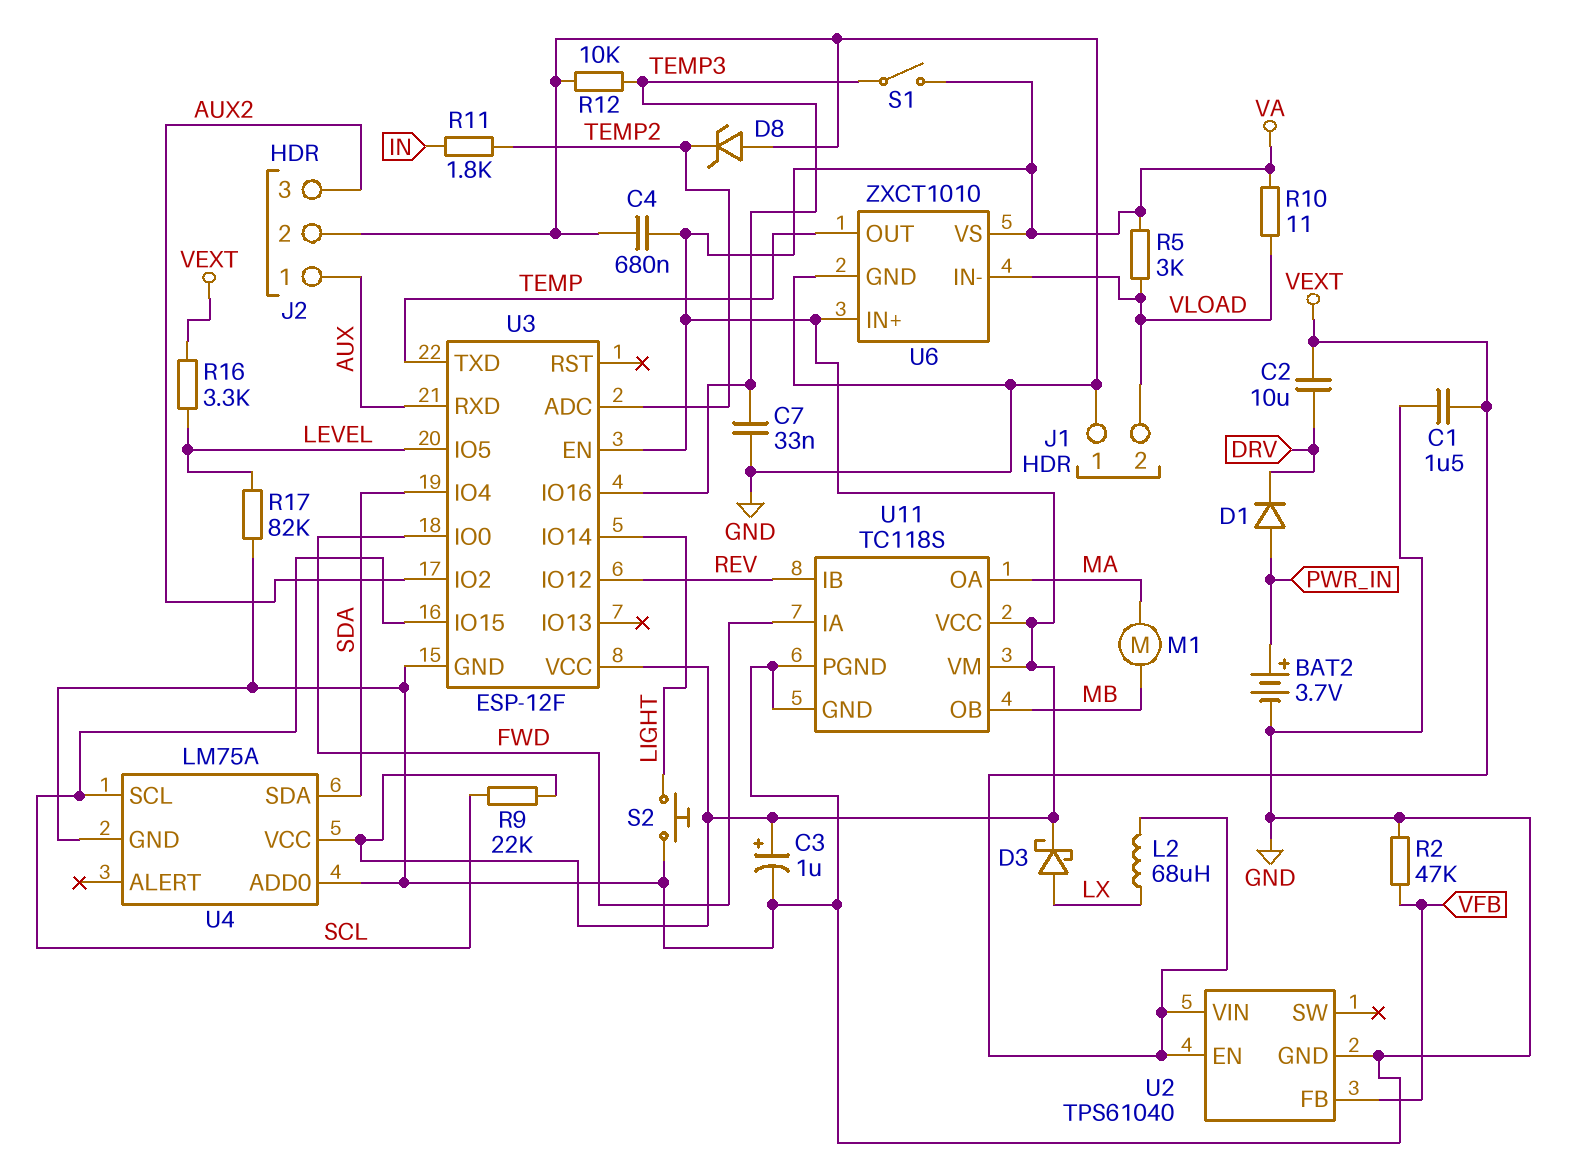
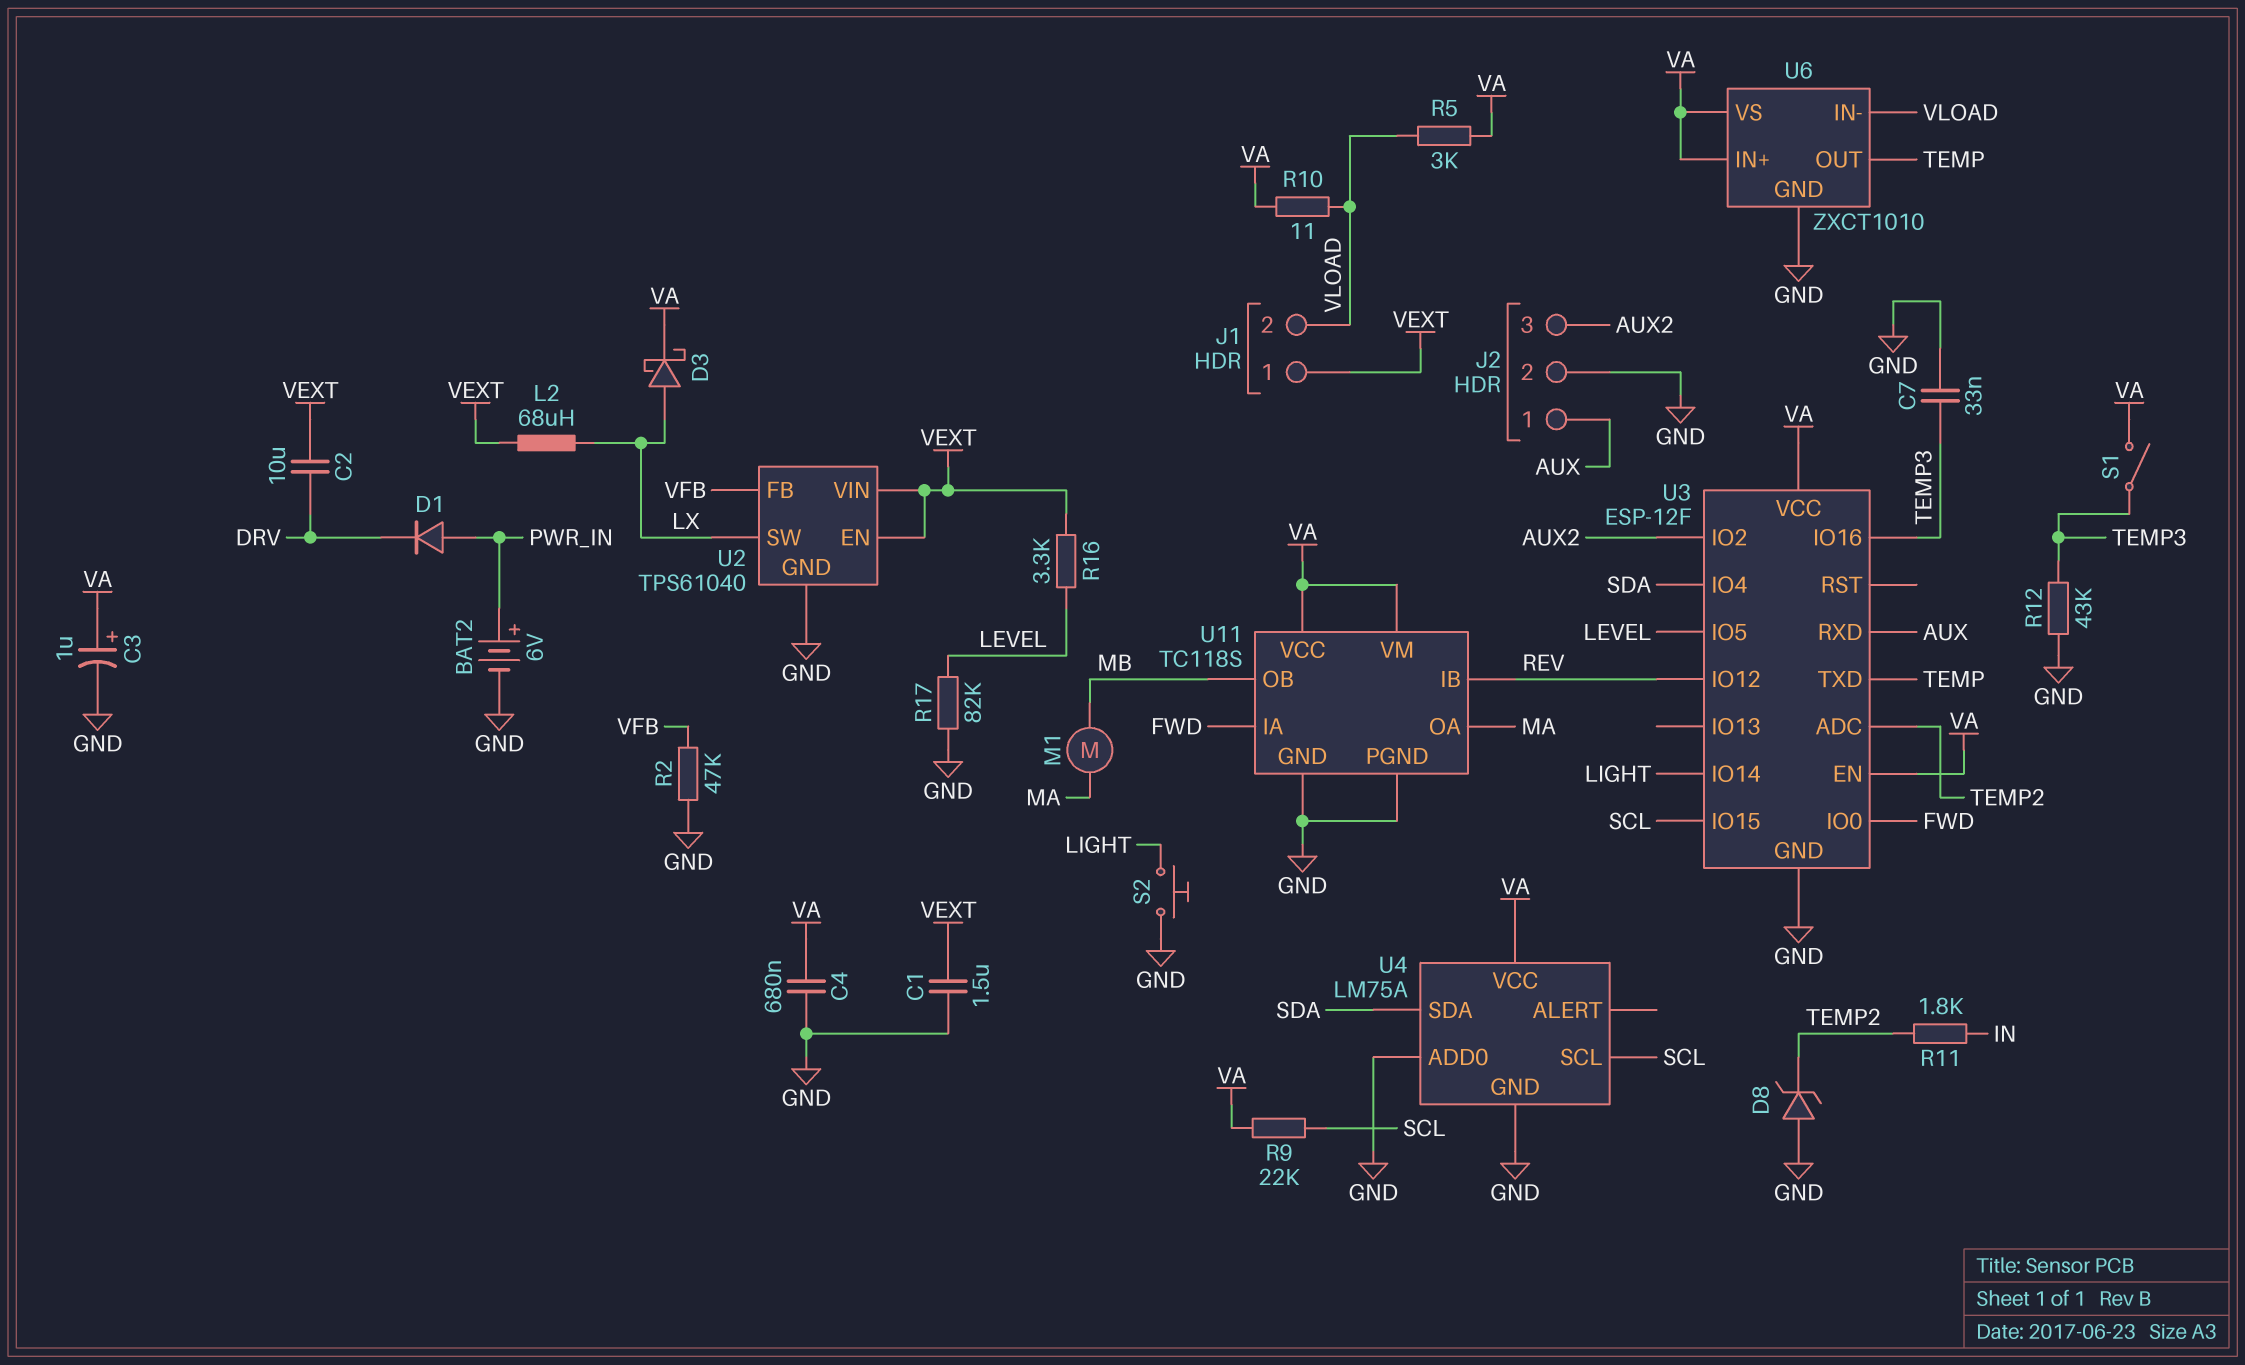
BAT2: 3.7V (plus PWR_IN, minus GND) -> 6V (plus PWR_IN, minus GND)
J1 pin 1: GND -> VEXT
R12: 10k (GND, TEMP3) -> 43k (GND, TEMP3)
U2 pin SW: none -> LX

